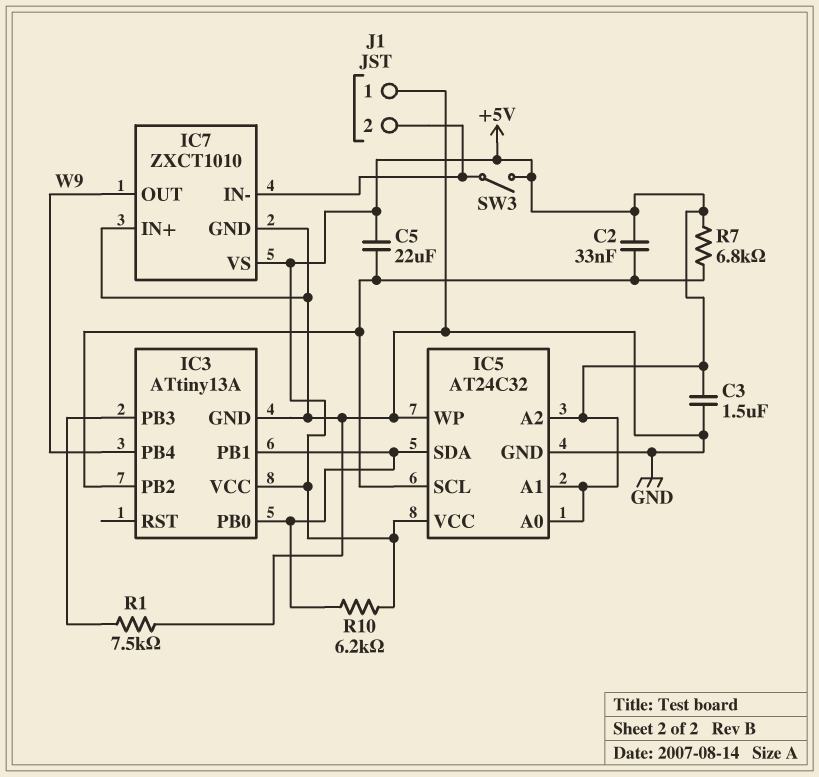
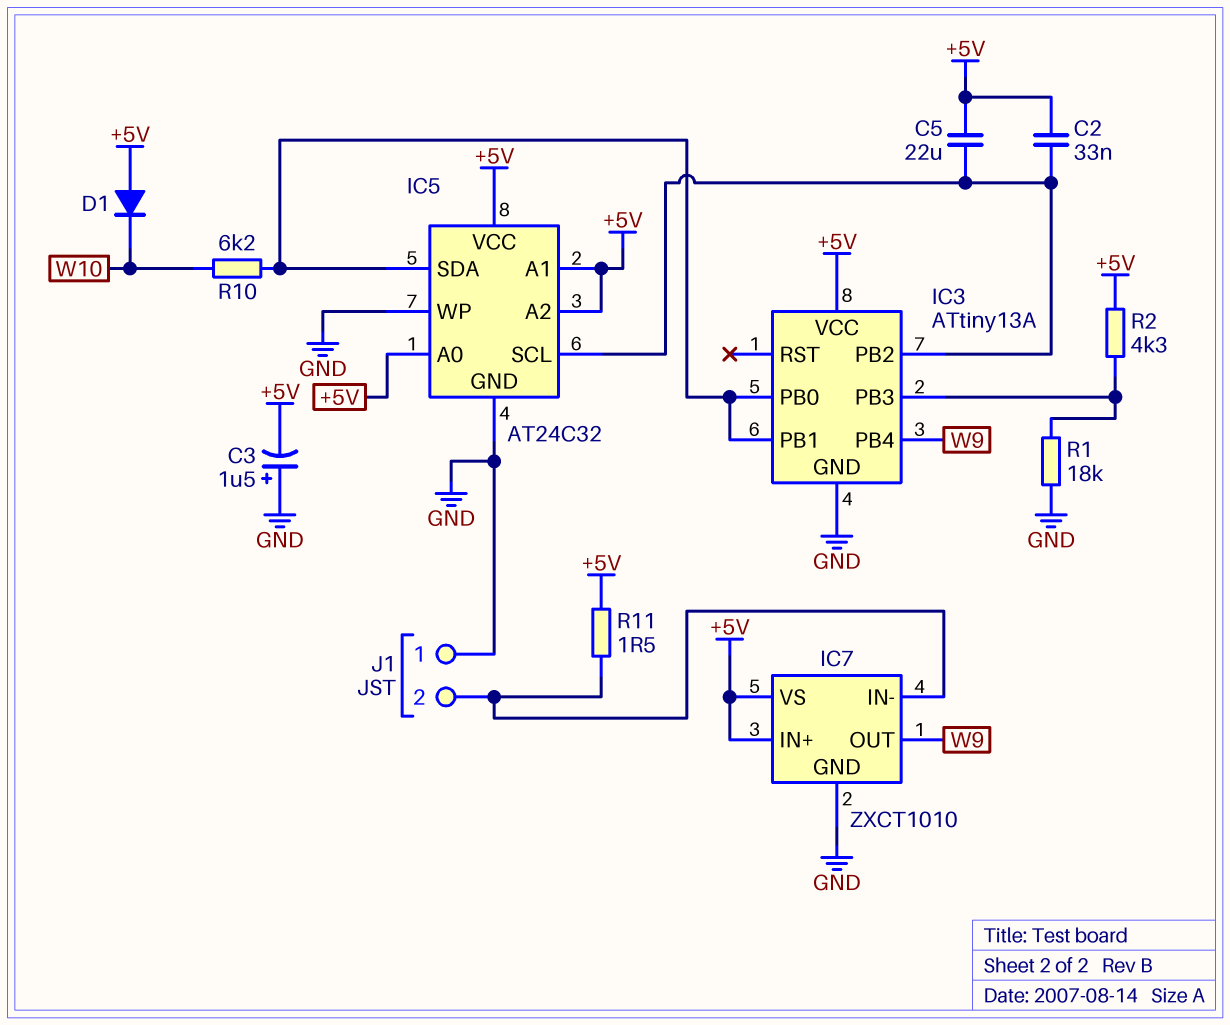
C3: 1.5uF (+5V, GND) -> 1.5uF (plus GND, minus +5V)
D1: none -> diode (A +5V, K W10)
IC7 pin IN+: GND -> +5V
R1: 7.5k (GND, IC3/PB3) -> 18k (GND, IC3/PB3)
R2: none -> 4.3k (+5V, IC3/PB3)
R7: 6.8k (+5V, IC3/PB2) -> none
R10: 6.2k (+5V, IC3/PB0) -> 6.2k (IC3/PB0, W10)
R11: none -> 1.5 (+5V, IC7/IN-)
SW3: switch (+5V, IC7/IN-) -> none

